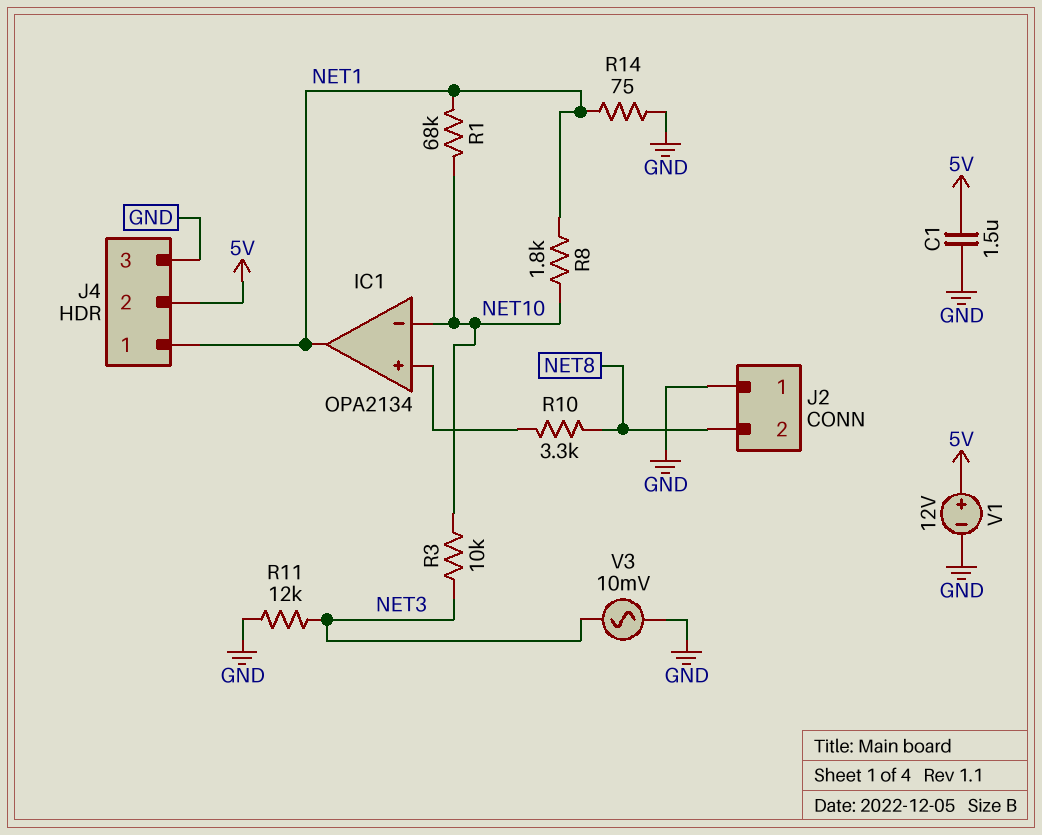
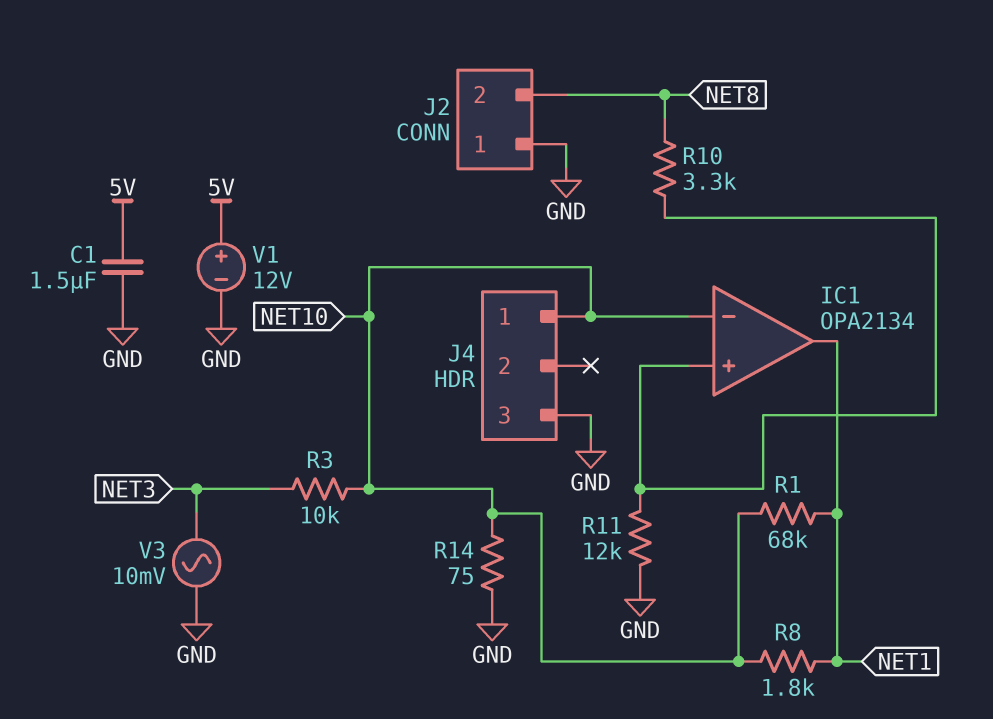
J4 pin 1: NET1 -> NET10
J4 pin 2: 5V -> none
R11: 12k (GND, NET3) -> 12k (GND, IC1/in+)
R14: 75 (GND, NET1) -> 75 (GND, NET10)

